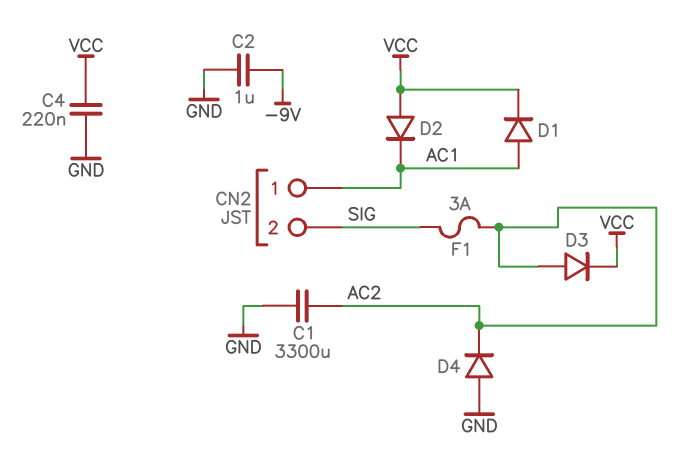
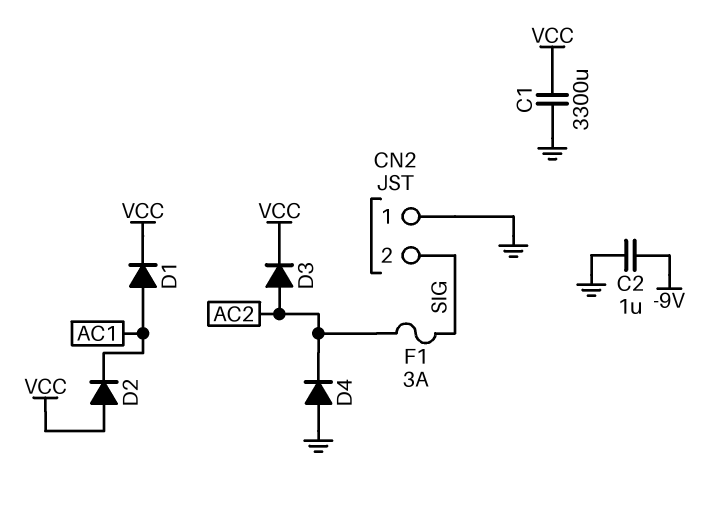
C1: 3300uF (AC2, GND) -> 3300uF (GND, VCC)
C4: 220nF (GND, VCC) -> none
CN2 pin 1: AC1 -> GND

